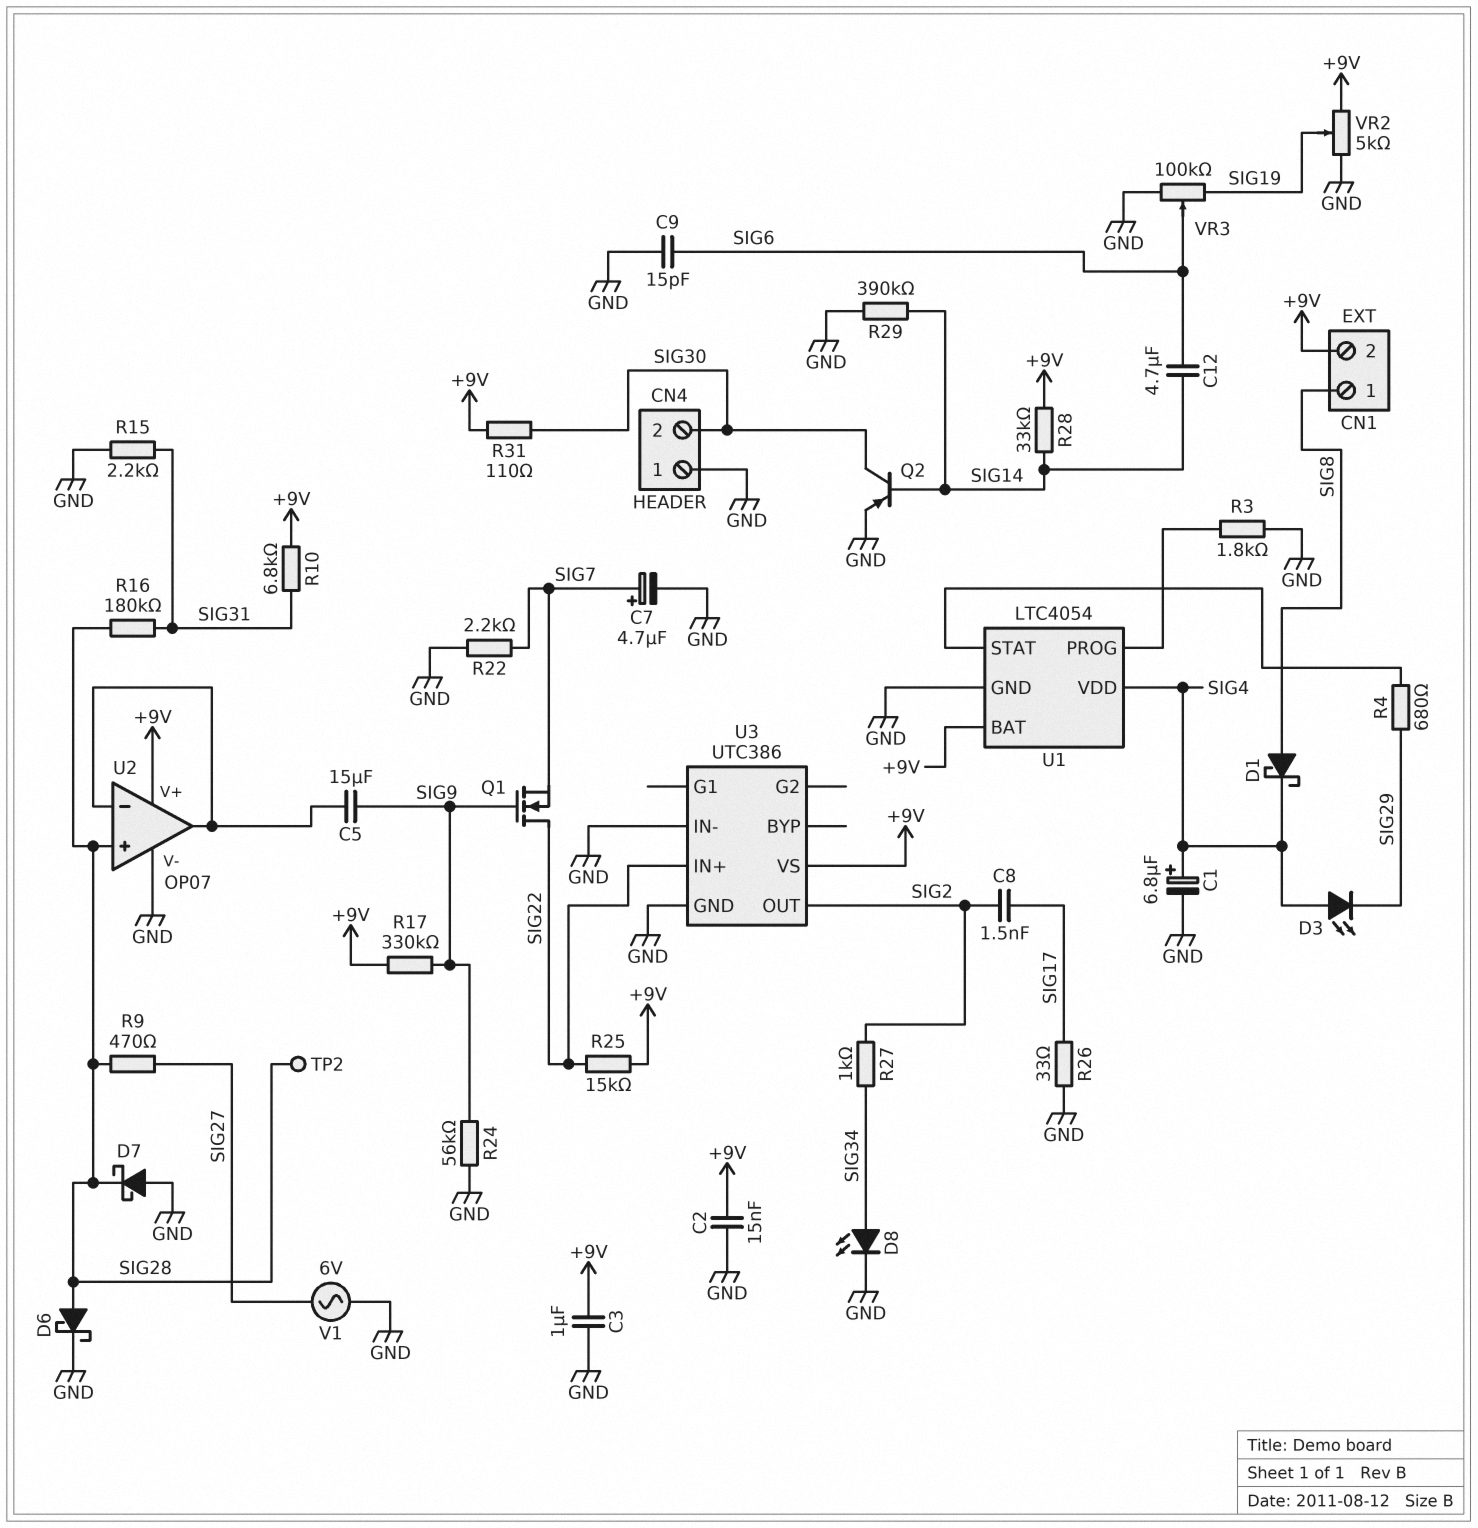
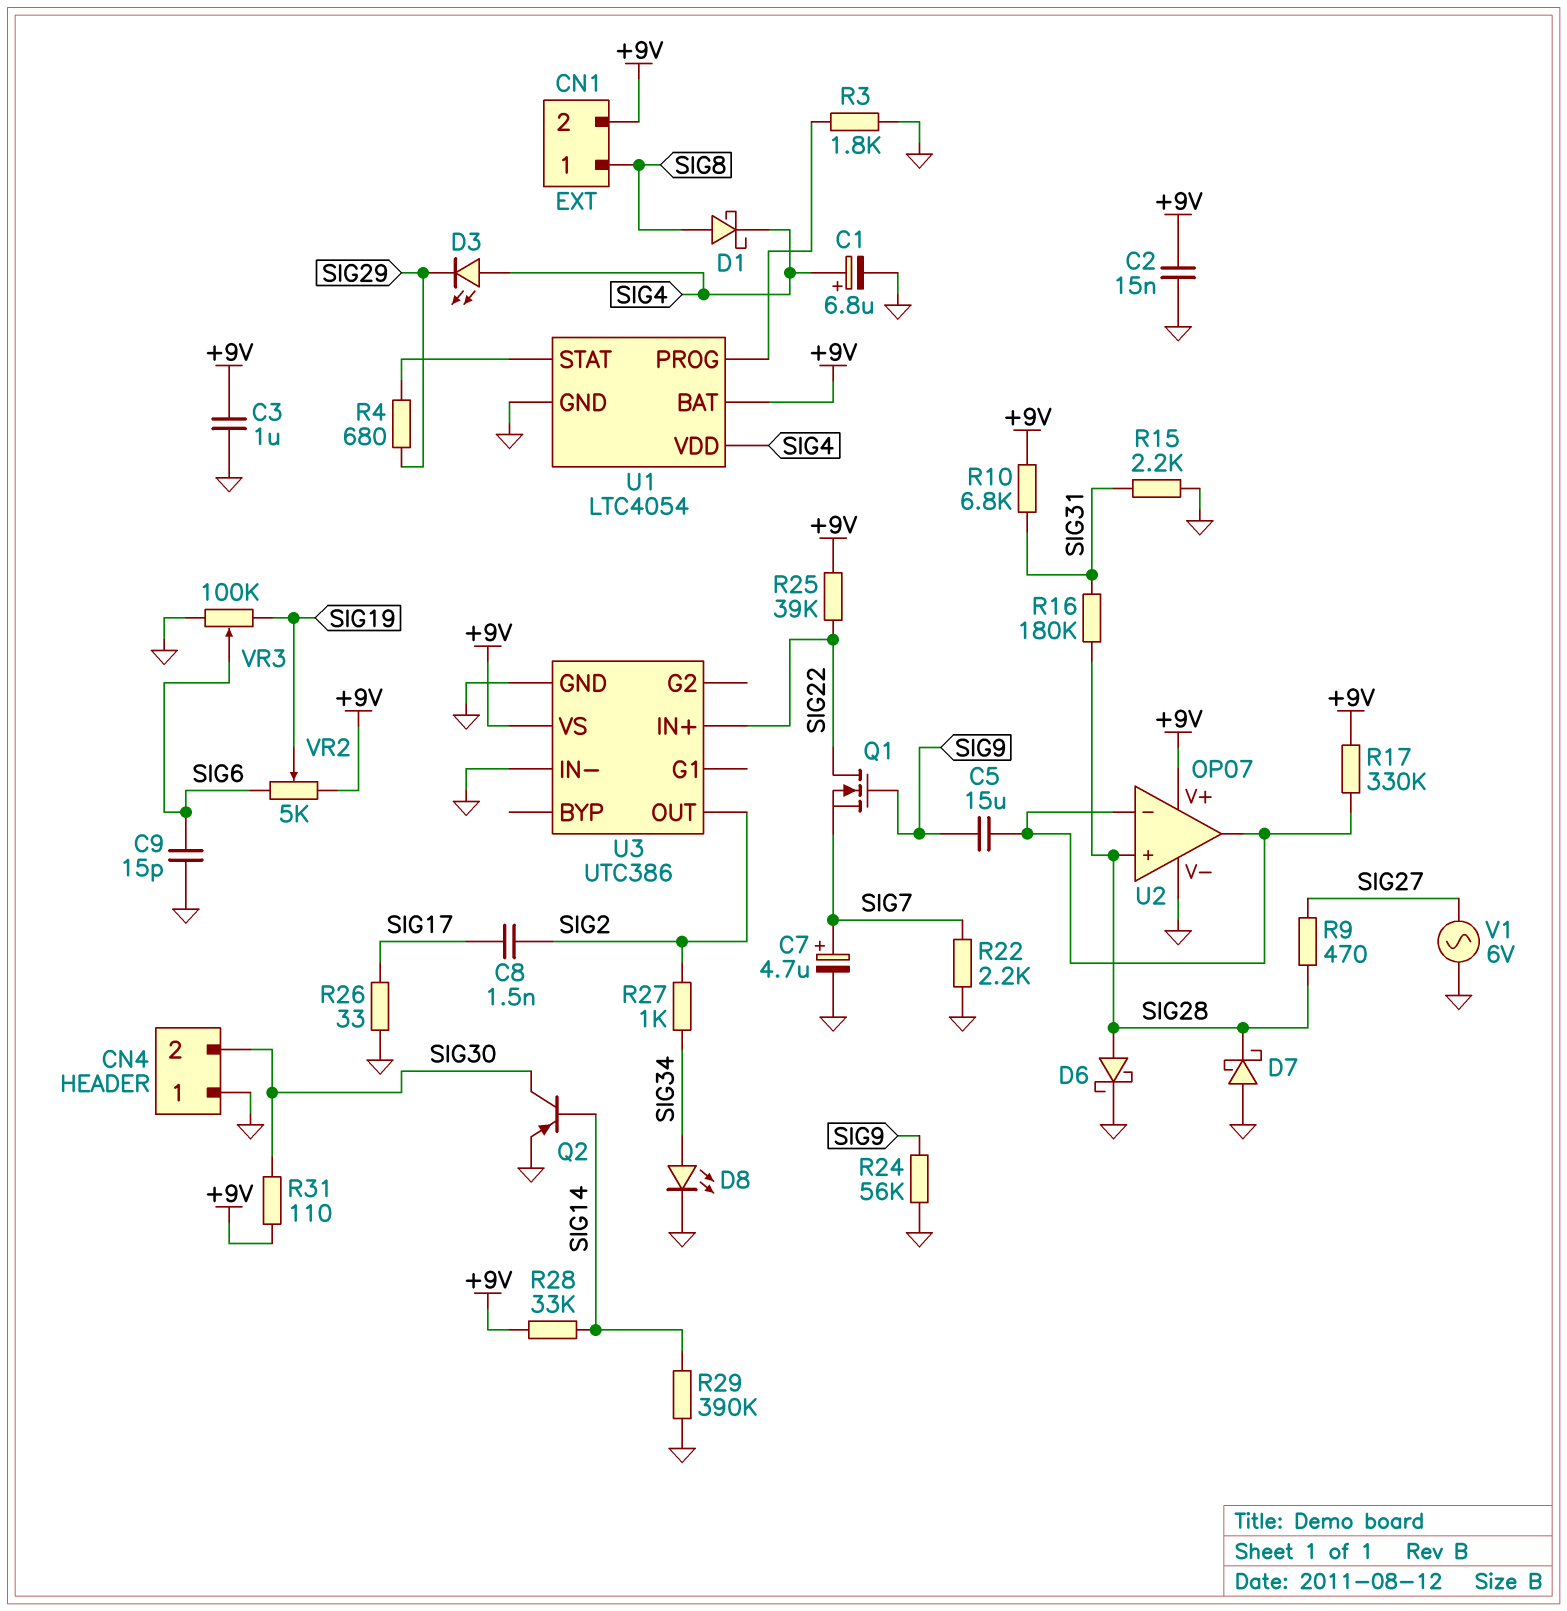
C12: 4.7uF (SIG6, SIG14) -> none
R17: 330k (+9V, SIG9) -> 330k (+9V, U2/in-)
R25: 15k (+9V, SIG22) -> 39k (+9V, SIG22)
TP2: test point (SIG28) -> none
VR2: 5k (+9V, GND, wiper SIG19) -> 5k (+9V, SIG6, wiper SIG19)

